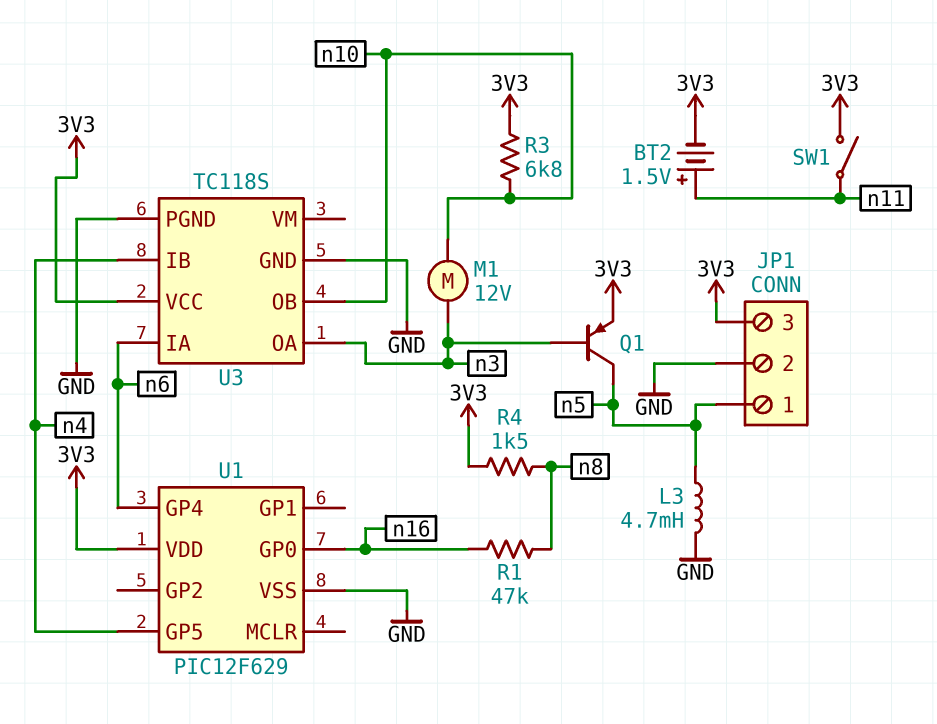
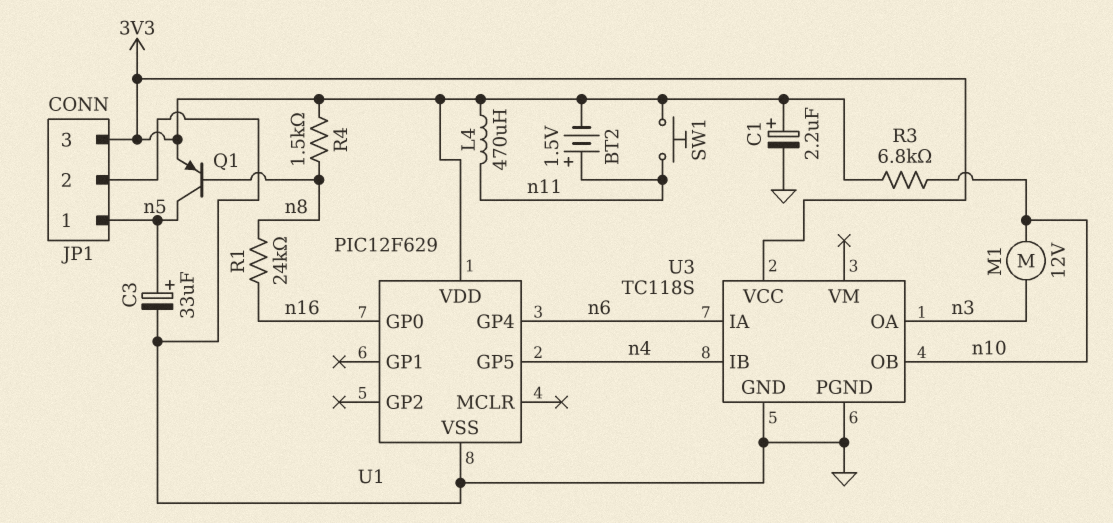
C1: none -> 2.2uF (plus 3V3, minus GND)
C3: none -> 33uF (plus n5, minus GND)
L3: 4.7mH (GND, n5) -> none
L4: none -> 470uH (3V3, n11)
Q1: PNP (B n3, C n5, E 3V3) -> PNP (B n8, C n5, E 3V3)
R1: 47k (n8, n16) -> 24k (n8, n16)
SW1: switch (3V3, n11) -> button (3V3, n11)

